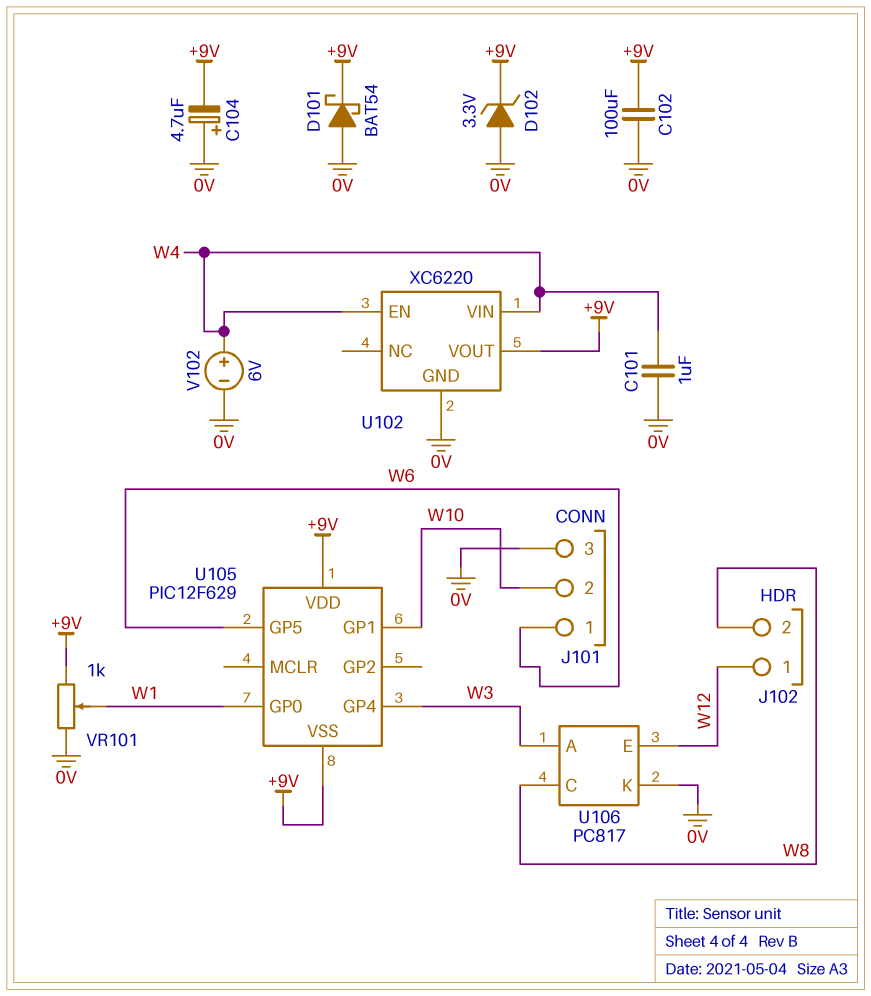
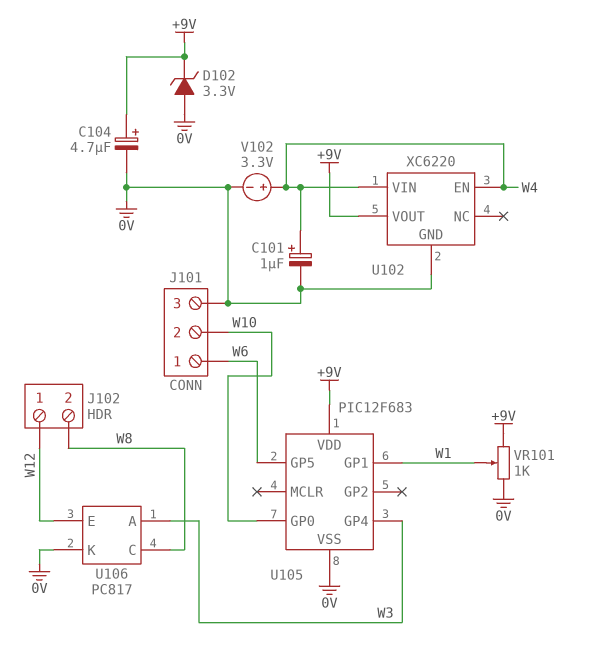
C101: 1uF (0V, W4) -> 1uF (plus W4, minus 0V)
C102: 100uF (+9V, 0V) -> none
C104: 4.7uF (plus 0V, minus +9V) -> 4.7uF (plus +9V, minus 0V)
D101: schottky BAT54 (A 0V, K +9V) -> none
U105: PIC12F629 -> PIC12F683
U105 pin GP0: W1 -> W10
U105 pin GP1: W10 -> W1
U105 pin VSS: +9V -> 0V
V102: 6V (plus W4, minus 0V) -> 3.3V (plus W4, minus 0V)

